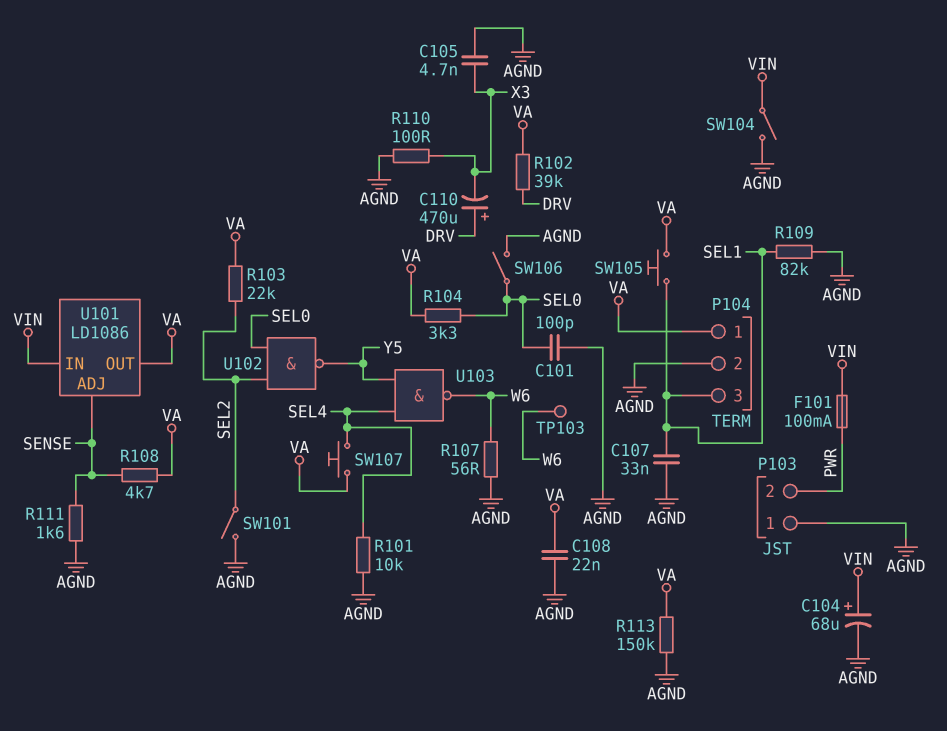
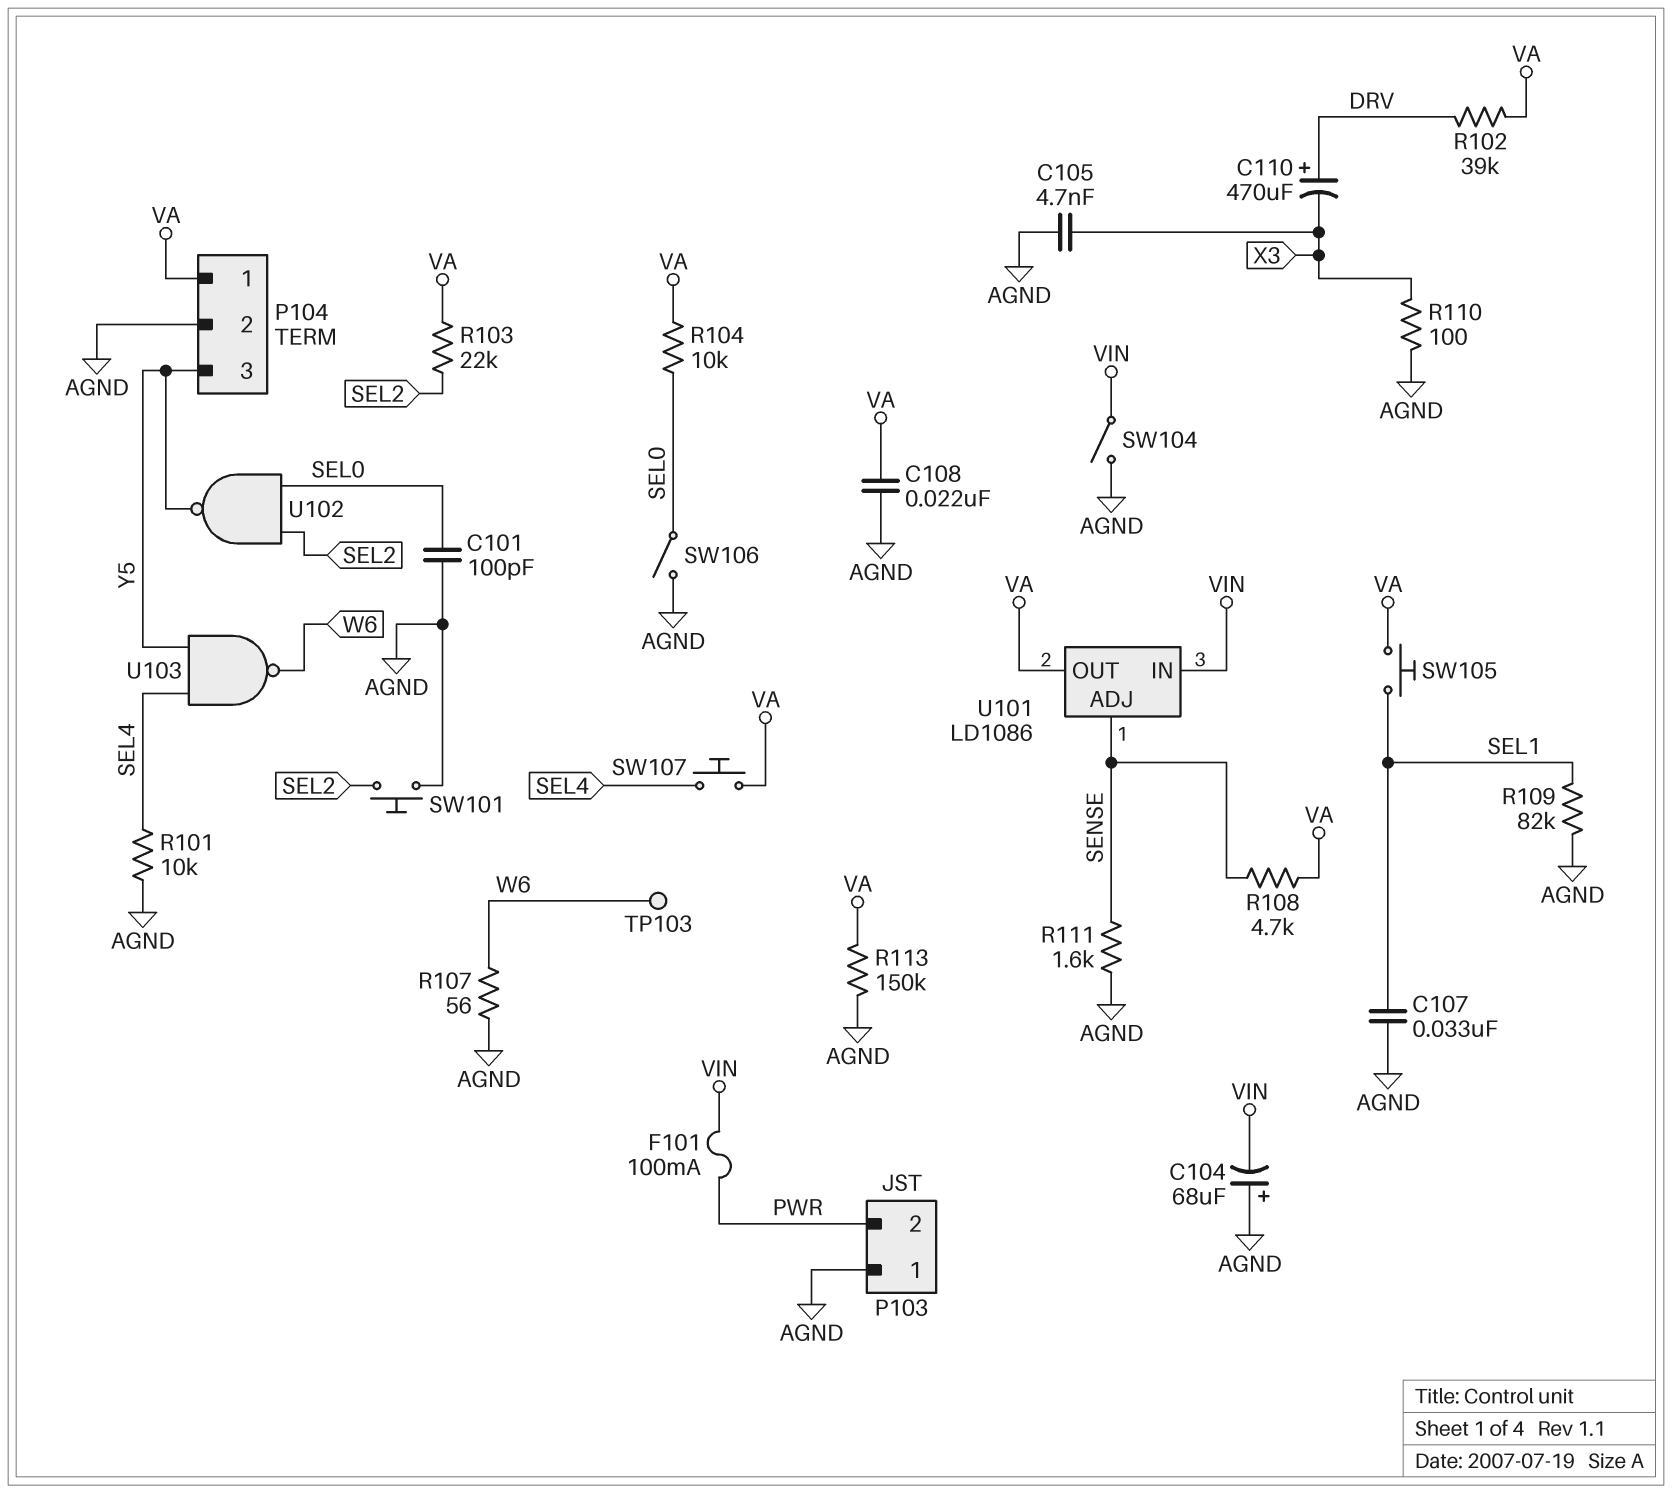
C104: 68uF (plus VIN, minus AGND) -> 68uF (plus AGND, minus VIN)
P104 pin 3: SEL1 -> Y5
R104: 3.3k (SEL0, VA) -> 10k (SEL0, VA)
SW101: switch (AGND, SEL2) -> button (AGND, SEL2)

